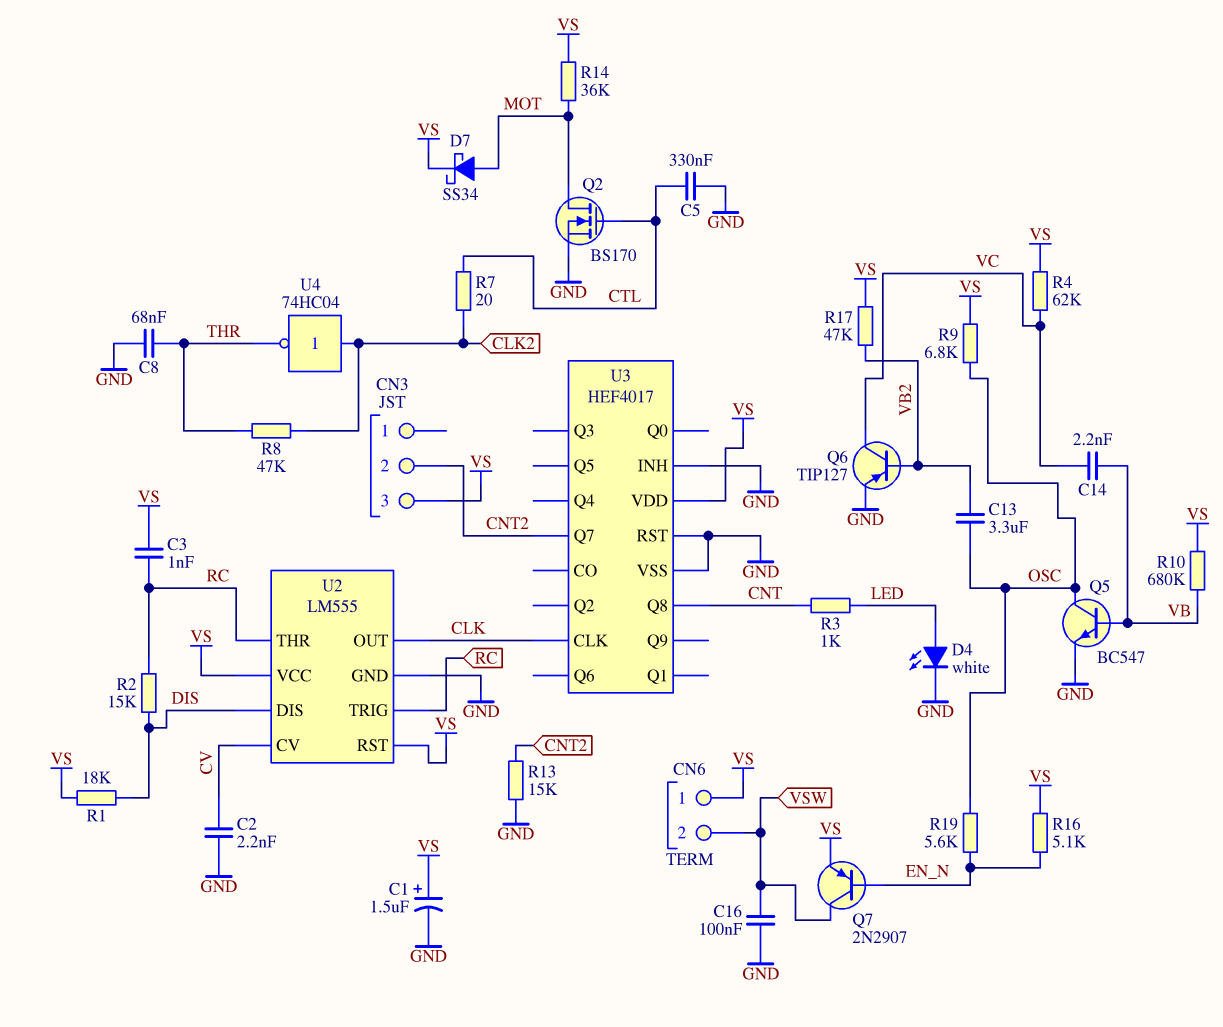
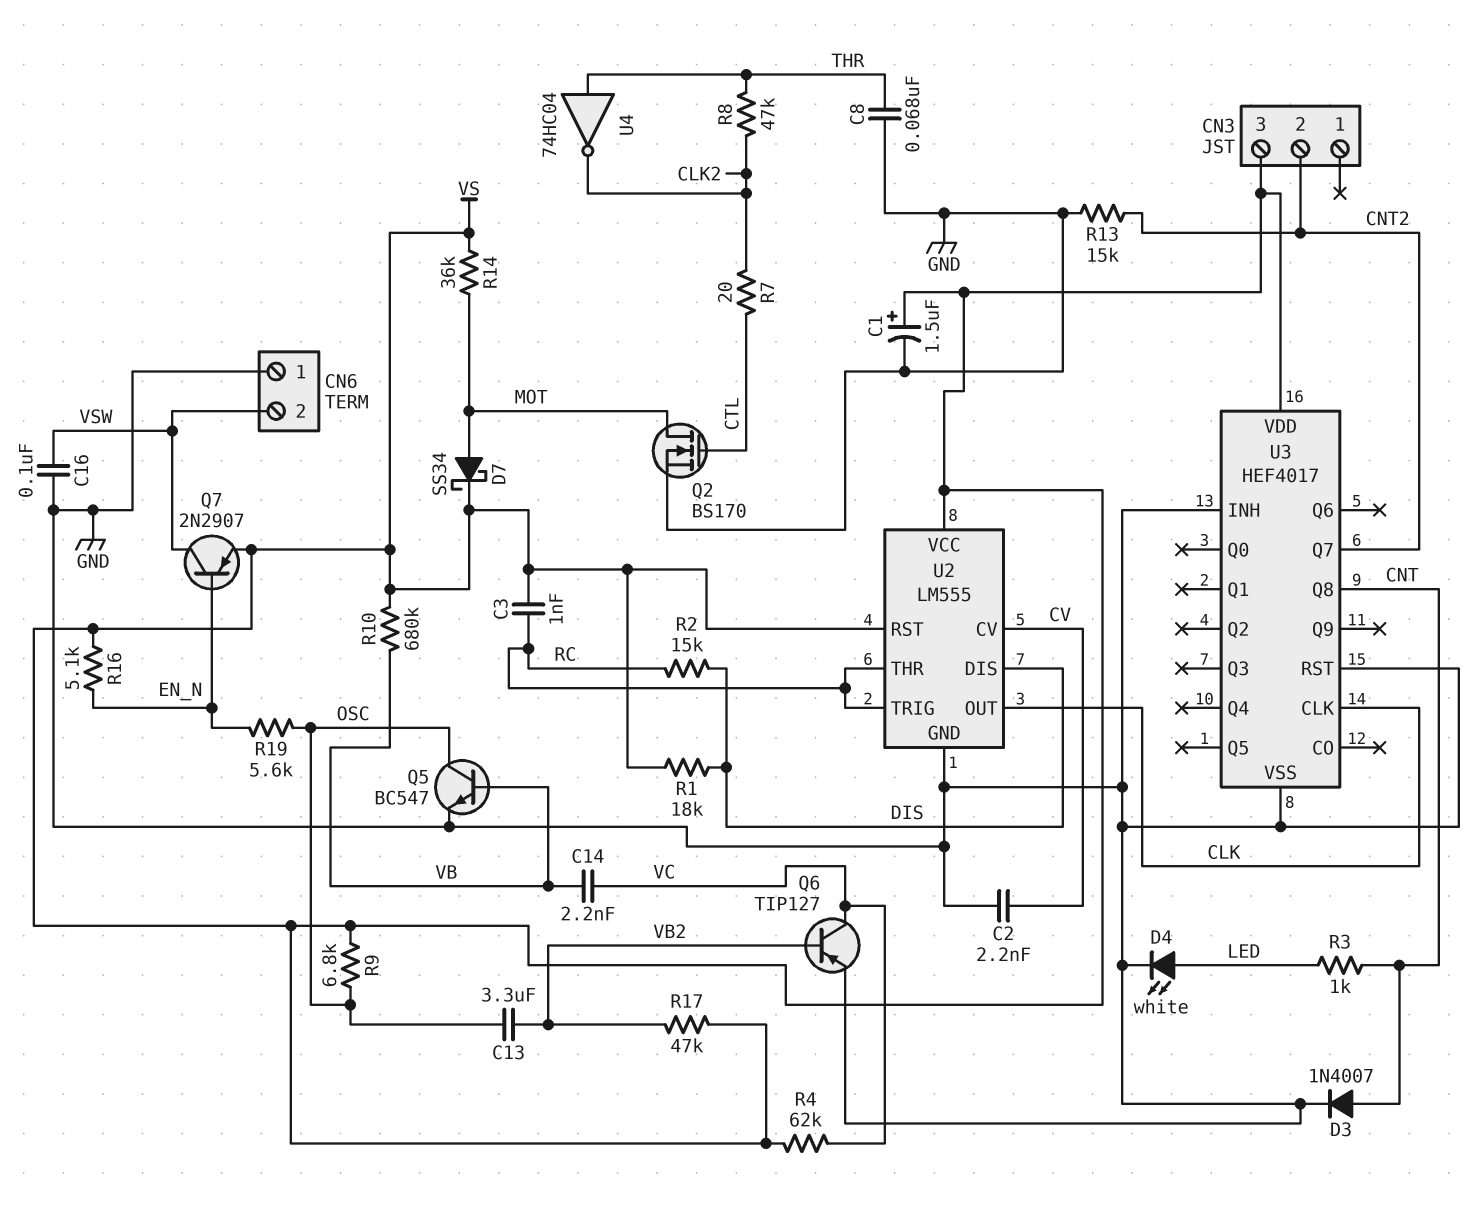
C5: 330nF (CTL, GND) -> none
CN6 pin 1: VS -> GND
D3: none -> diode 1N4007 (A CNT, K GND)
U4: NOT 74HC04 (in CLK2, out THR) -> NOT 74HC04 (in THR, out CLK2)

